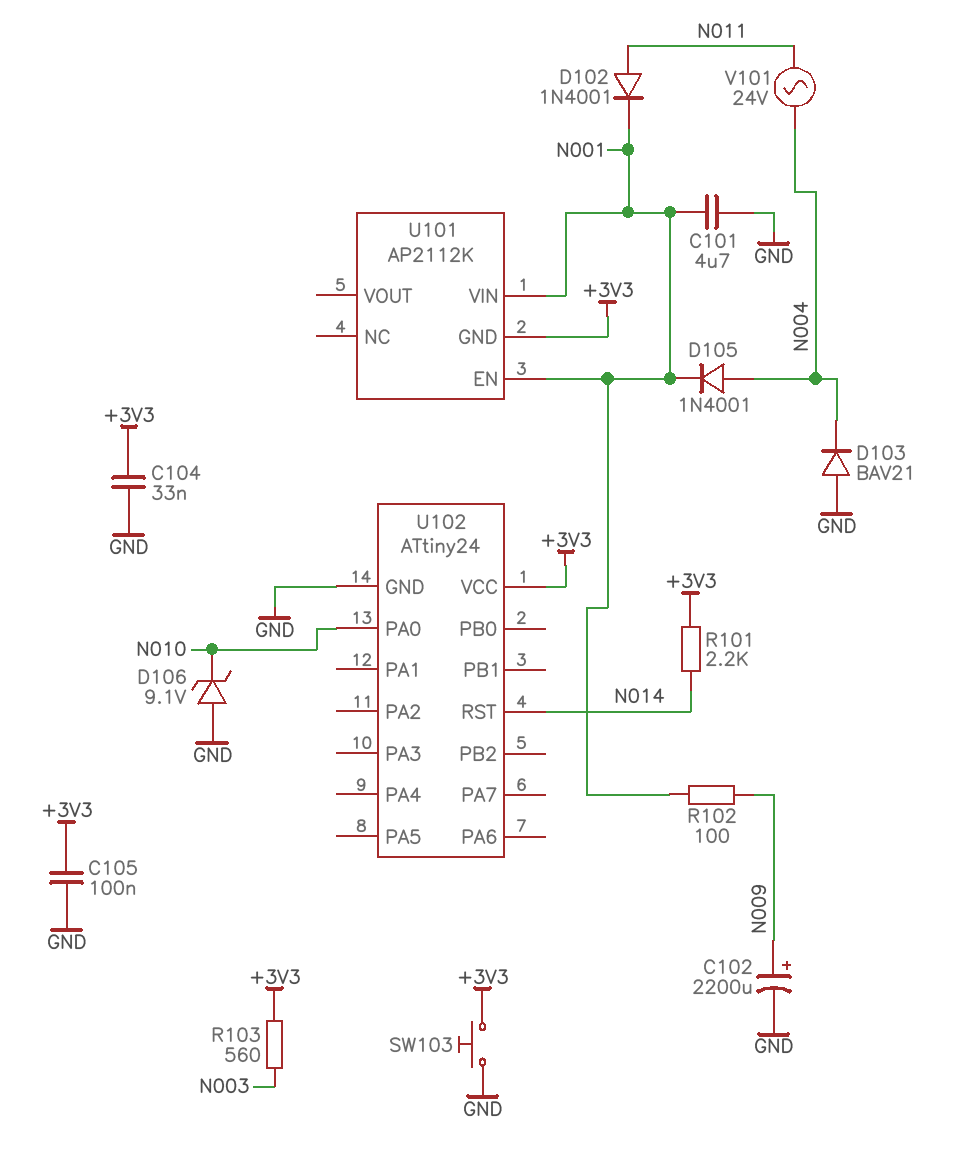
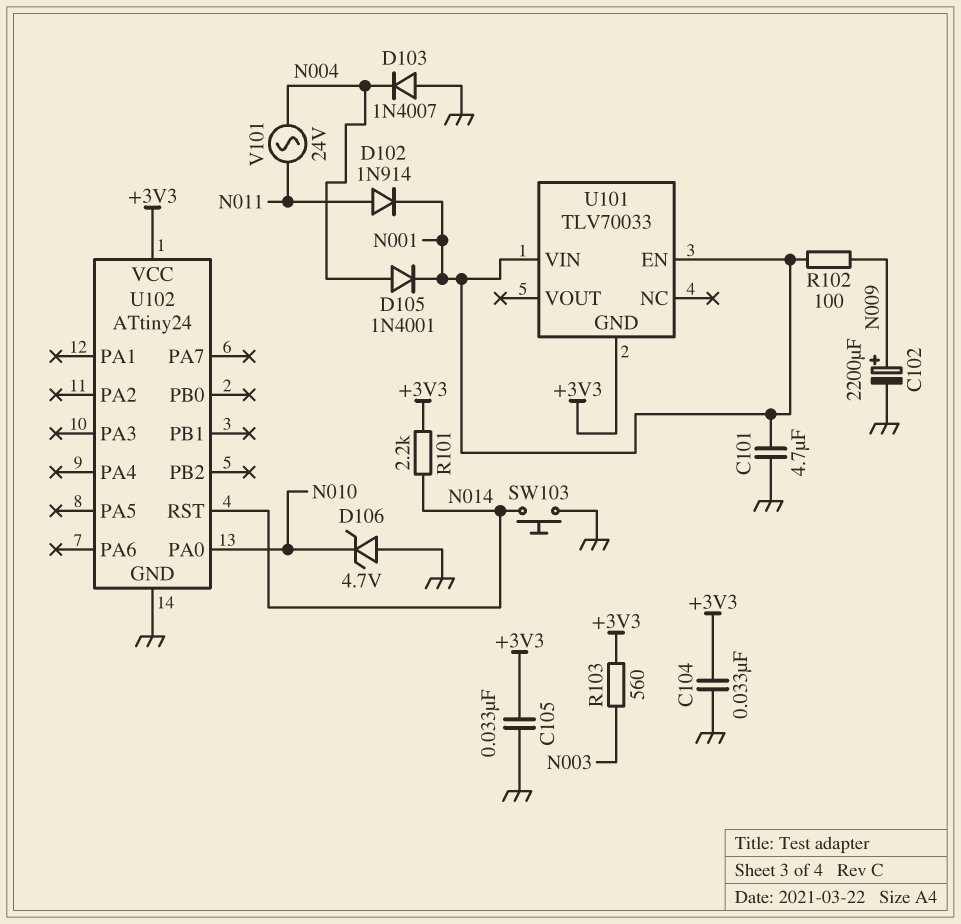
C105: 100nF (+3V3, GND) -> 33nF (+3V3, GND)
D102: diode 1N4001 (A N011, K N001) -> diode 1N914 (A N011, K N001)
D103: diode BAV21 (A GND, K N004) -> diode 1N4007 (A GND, K N004)
D106: zener 9.1V (A GND, K N010) -> zener 4.7V (A GND, K N010)
SW103: button (+3V3, GND) -> button (GND, N014)
U101: AP2112K -> TLV70033

